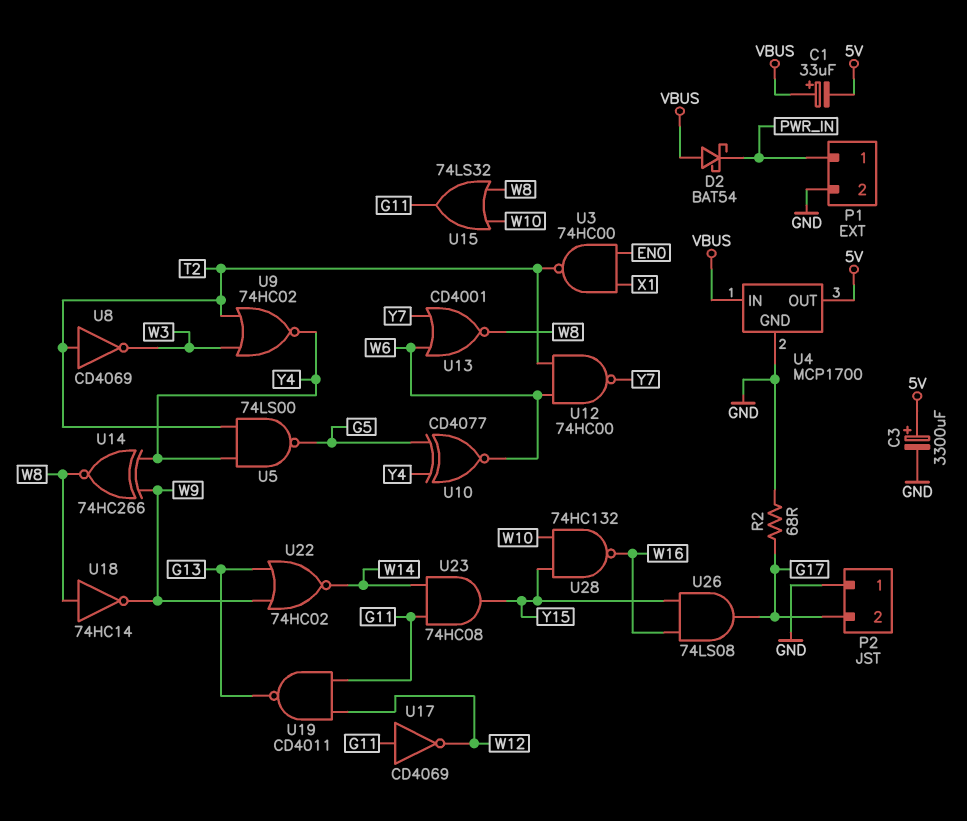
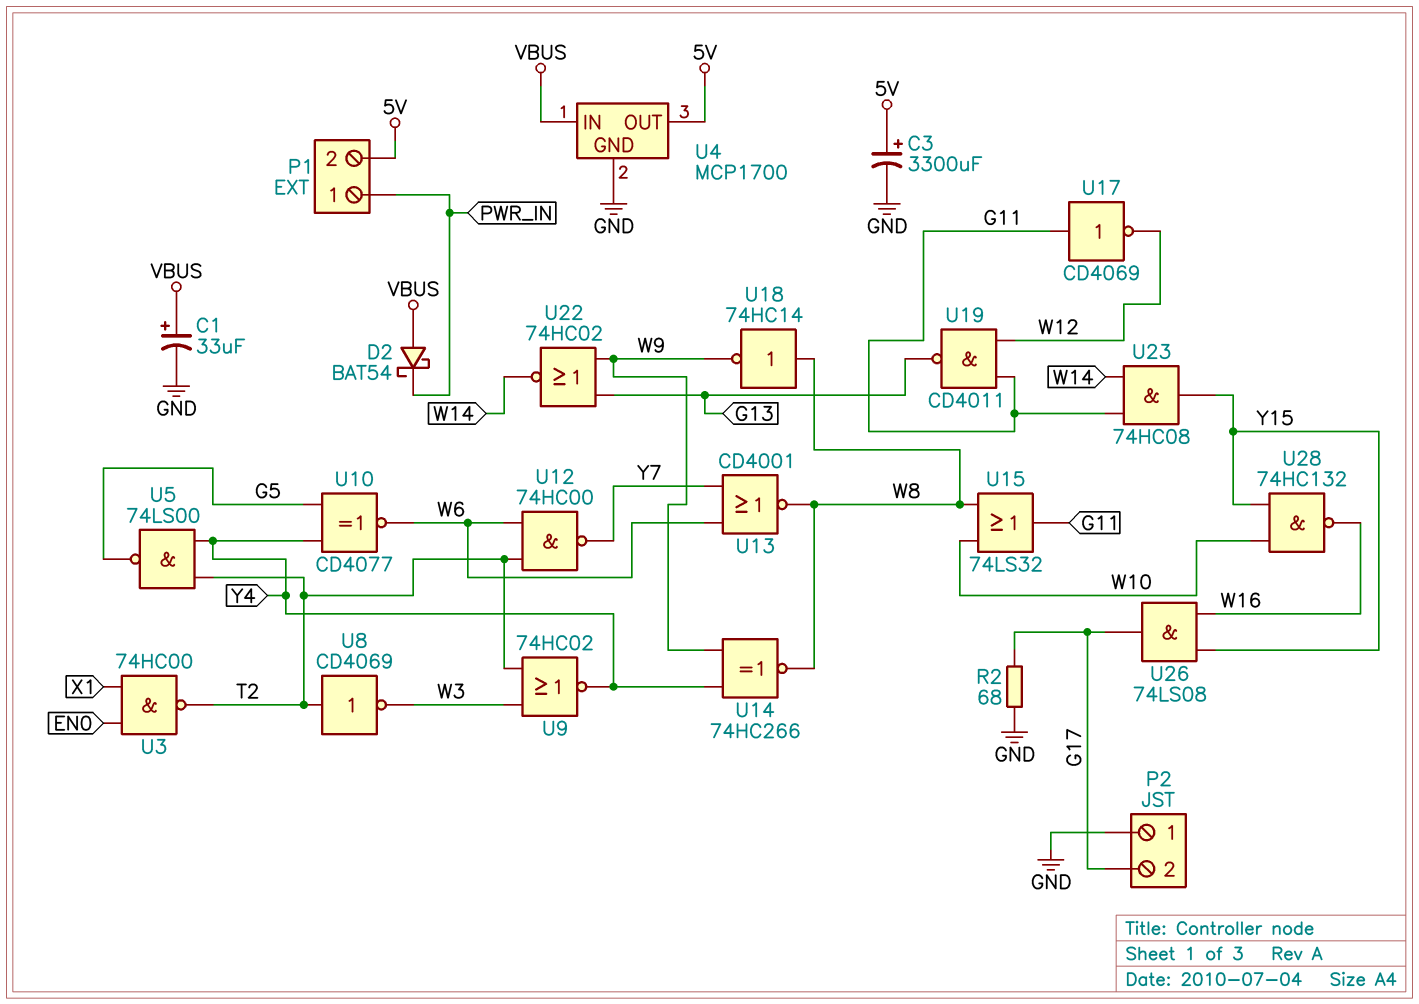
C1: 33uF (plus VBUS, minus 5V) -> 33uF (plus VBUS, minus GND)
P1 pin 2: GND -> 5V

